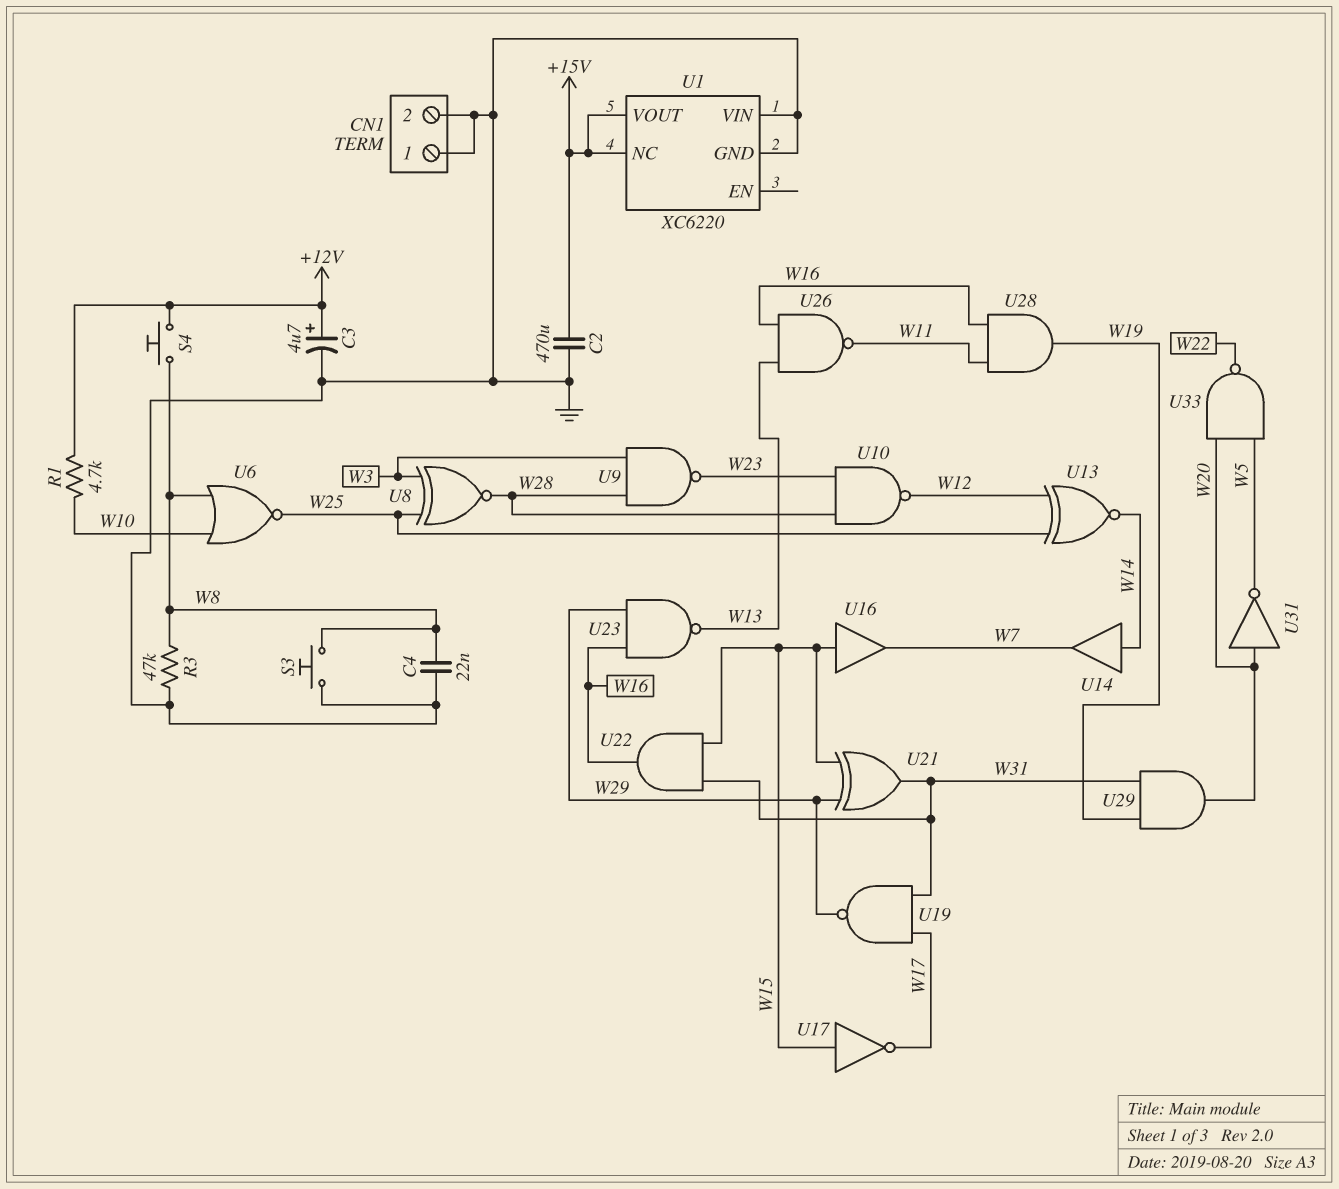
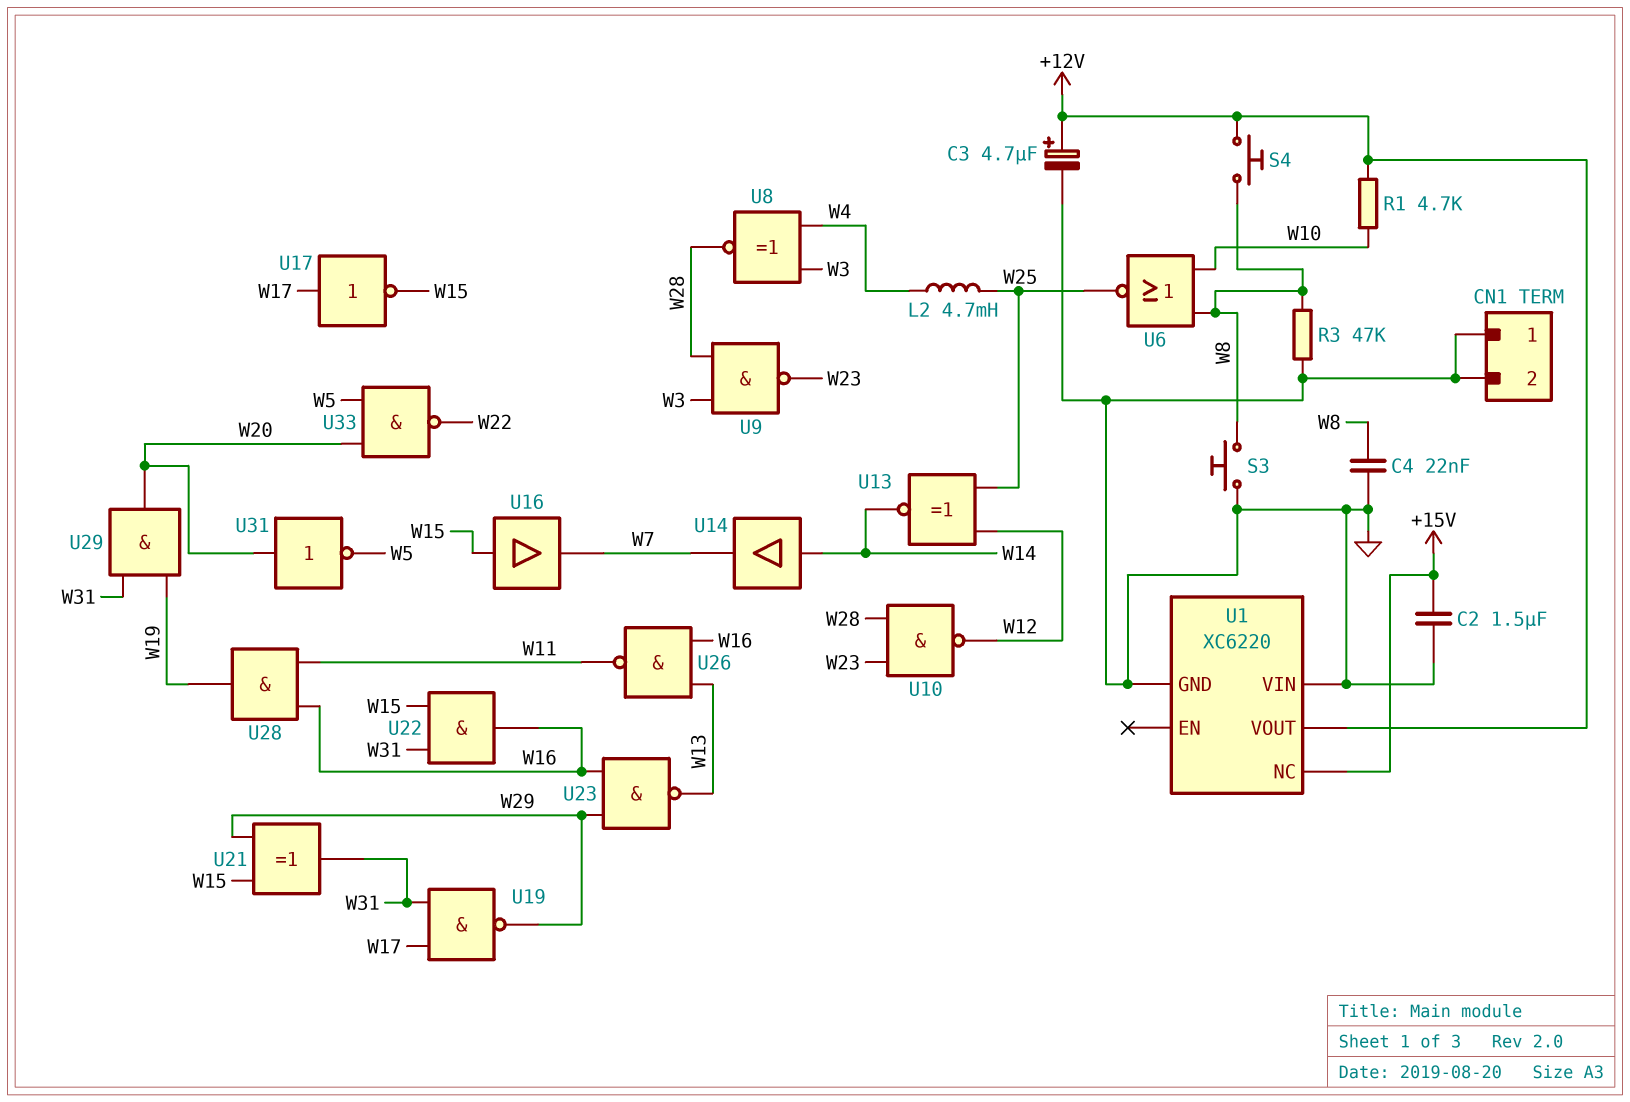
C2: 470uF (+15V, GND) -> 1.5uF (+15V, GND)
L2: none -> 4.7mH (W4, W25)
U1 pin VOUT: +15V -> +12V
U8: XNOR (in W3, in W25, out W28) -> XNOR (in W3, in W4, out W28)
U17: NOT (in W15, out W17) -> NOT (in W17, out W15)

